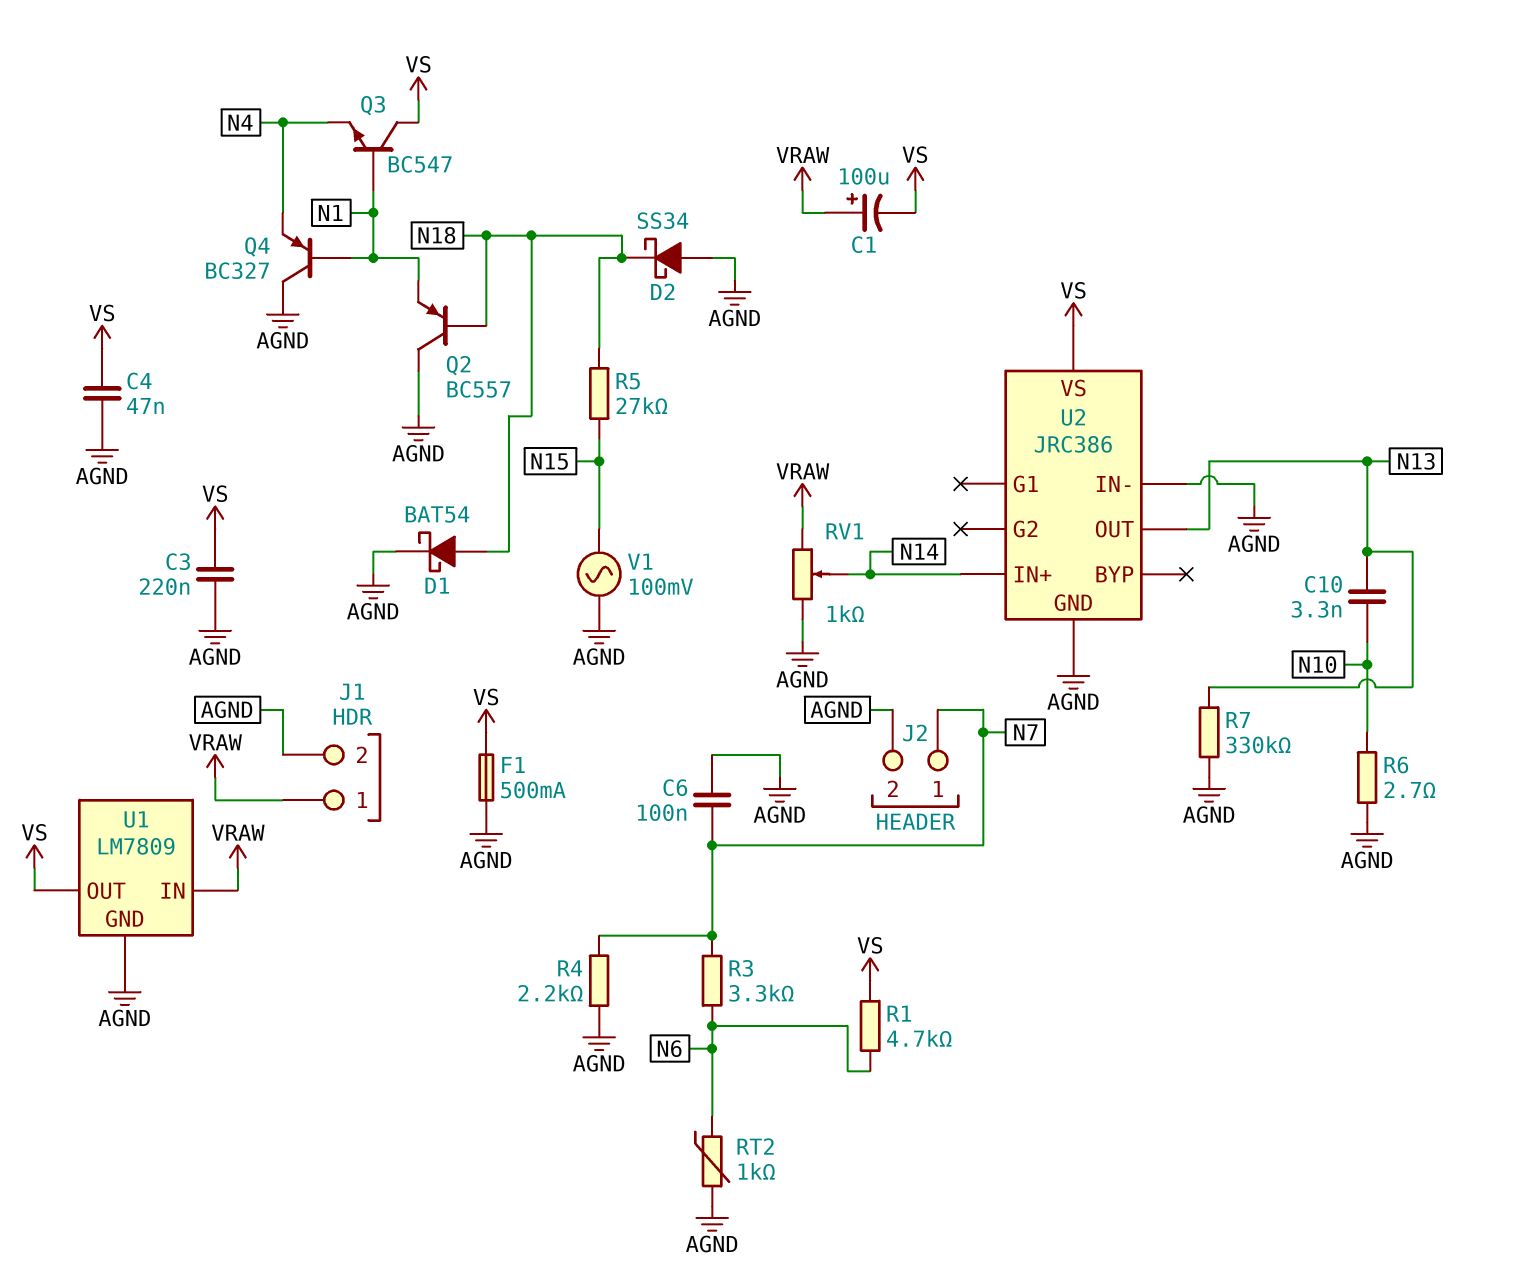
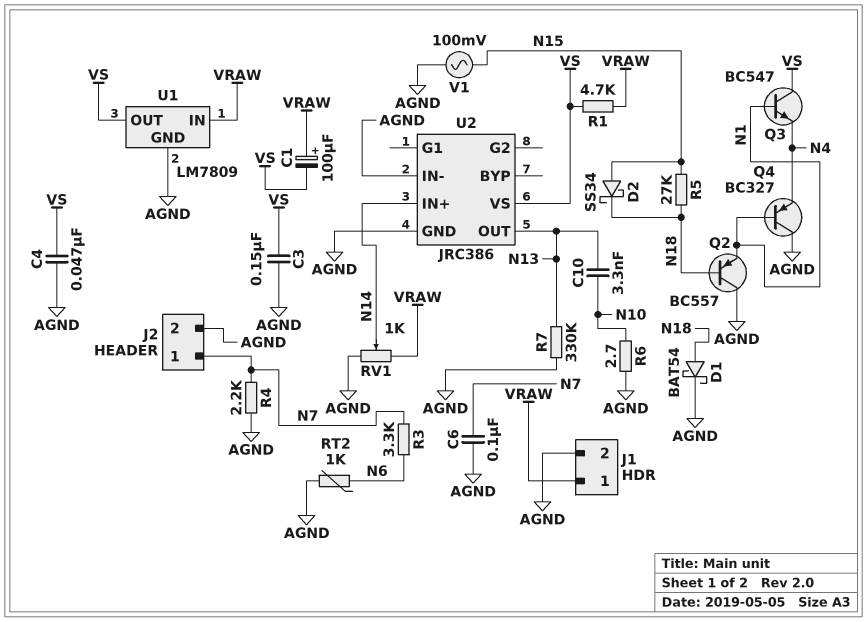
C3: 220nF (AGND, VS) -> 150nF (AGND, VS)
D2: schottky SS34 (A AGND, K N18) -> schottky SS34 (A N15, K N18)
F1: 500mA (AGND, VS) -> none
R1: 4.7k (N6, VS) -> 4.7k (VRAW, VS)

